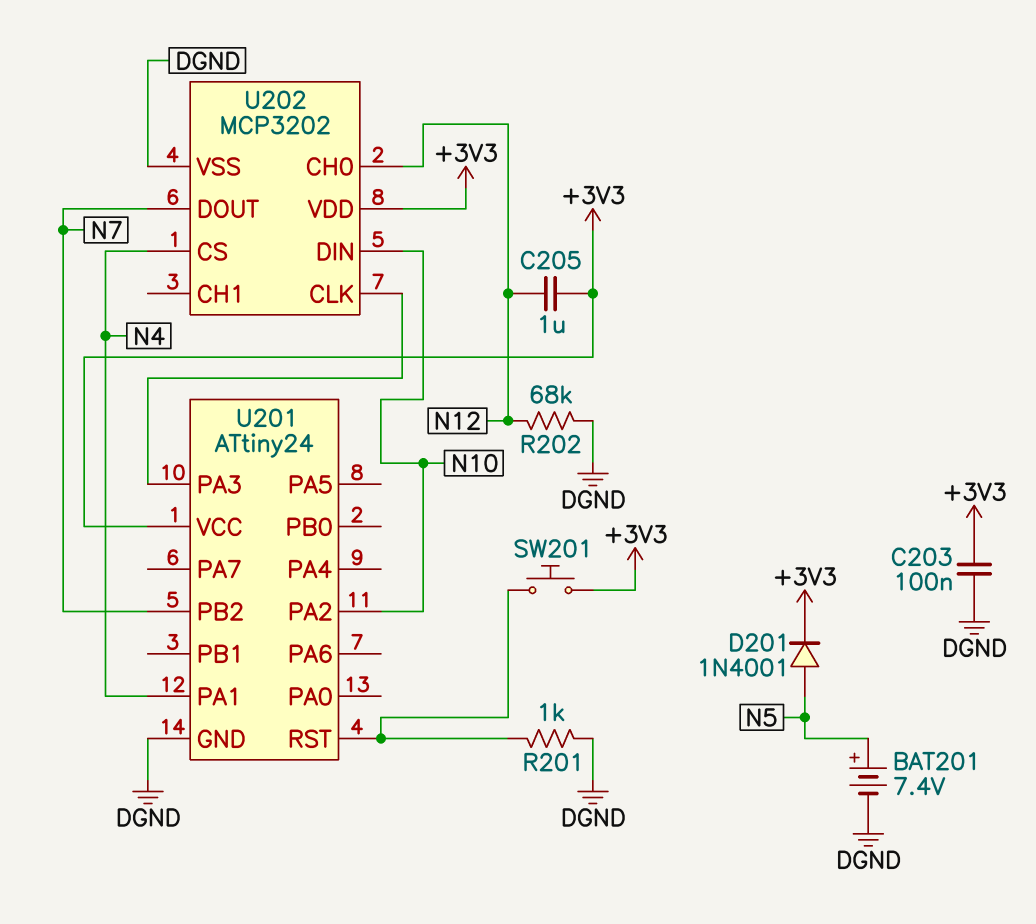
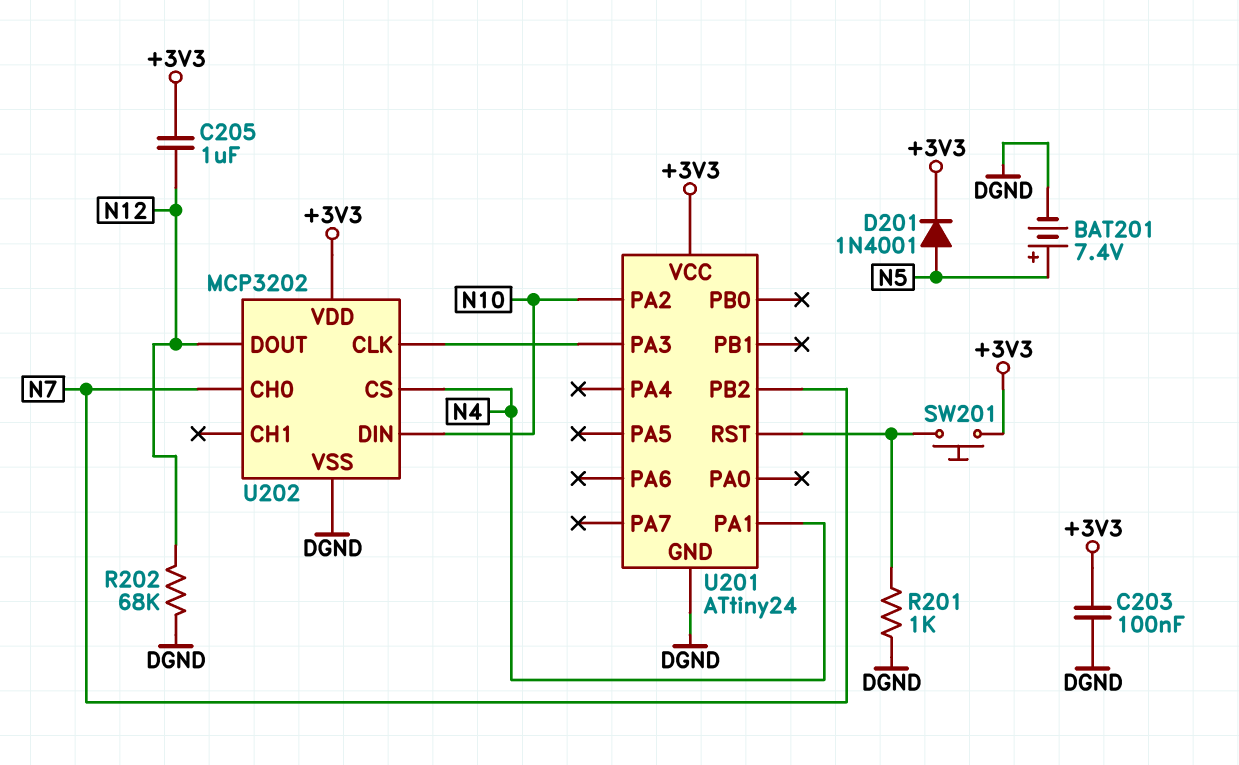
U202 pin CH0: N12 -> N7
U202 pin DOUT: N7 -> N12

